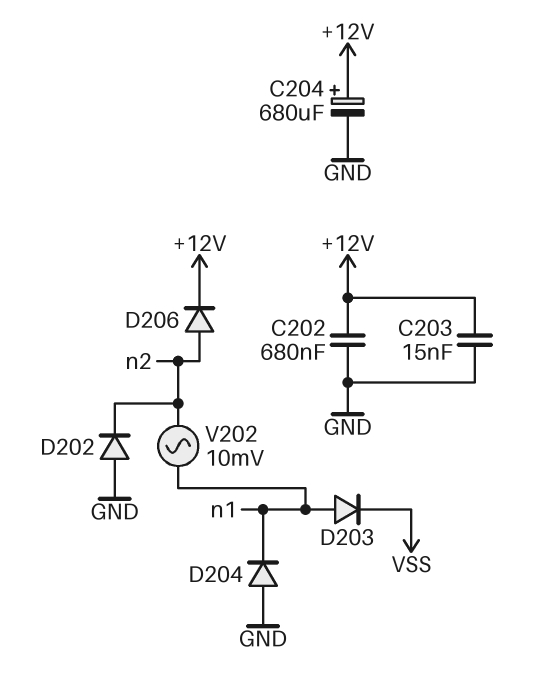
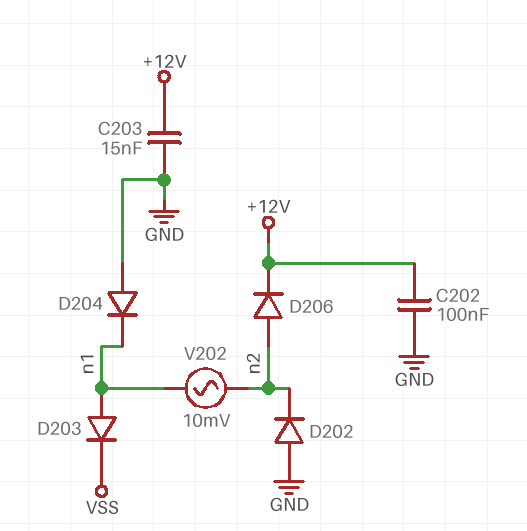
C202: 680nF (+12V, GND) -> 100nF (+12V, GND)
C204: 680uF (plus +12V, minus GND) -> none

